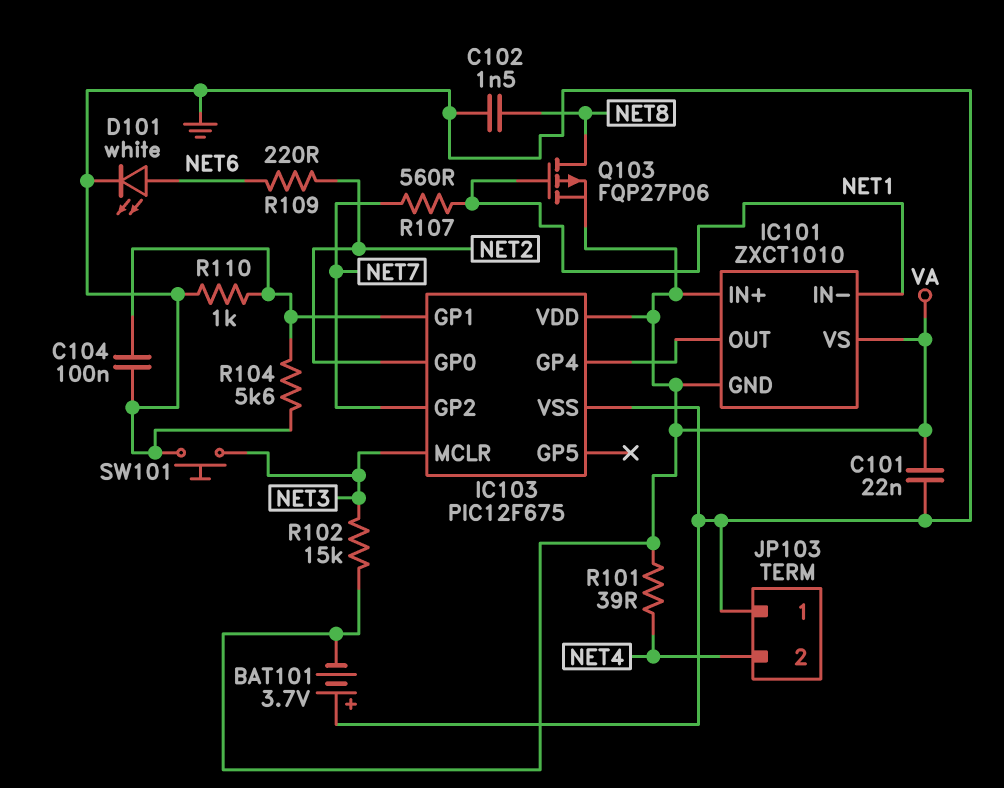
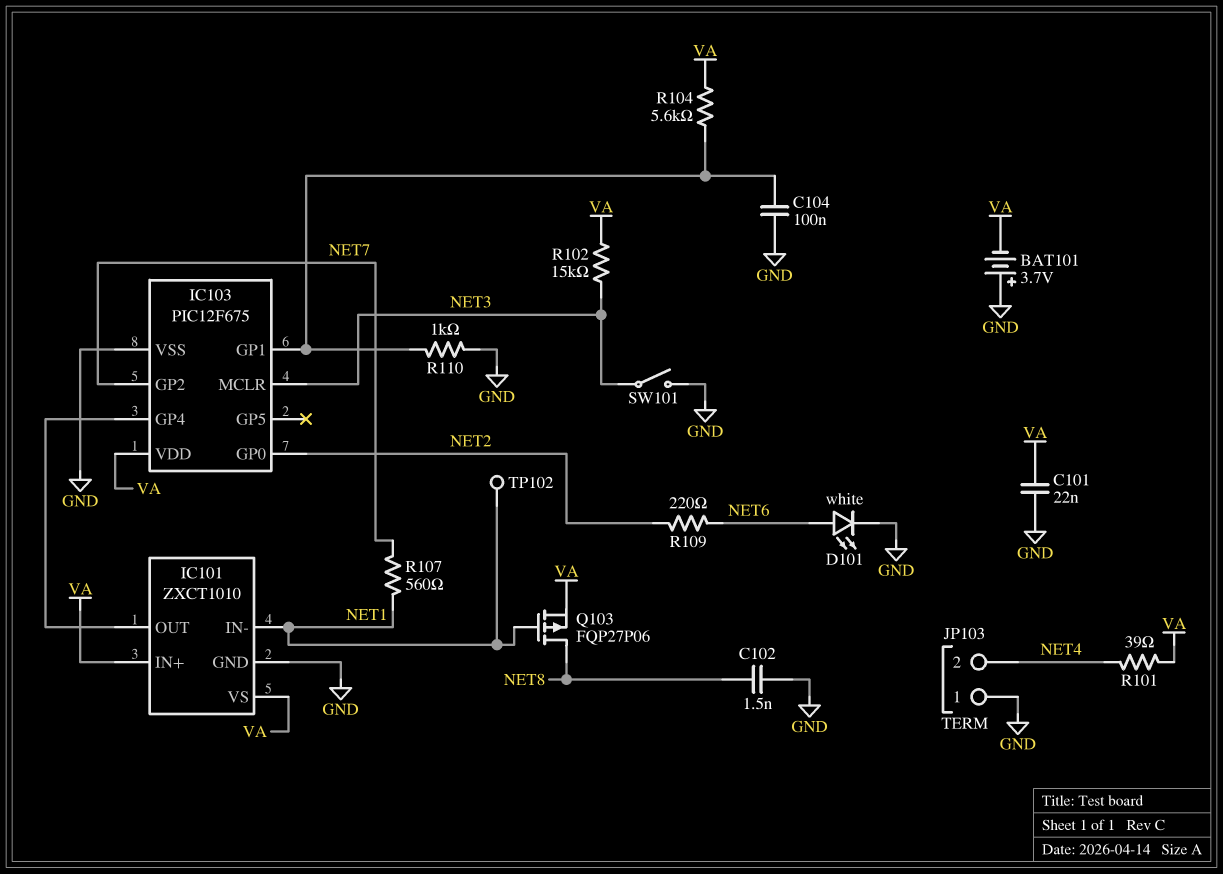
IC101 pin GND: VA -> GND
R104: 5.6k (GND, IC103/GP1) -> 5.6k (IC103/GP1, VA)
SW101: button (GND, NET3) -> switch (GND, NET3)
TP102: none -> test point (NET1)

